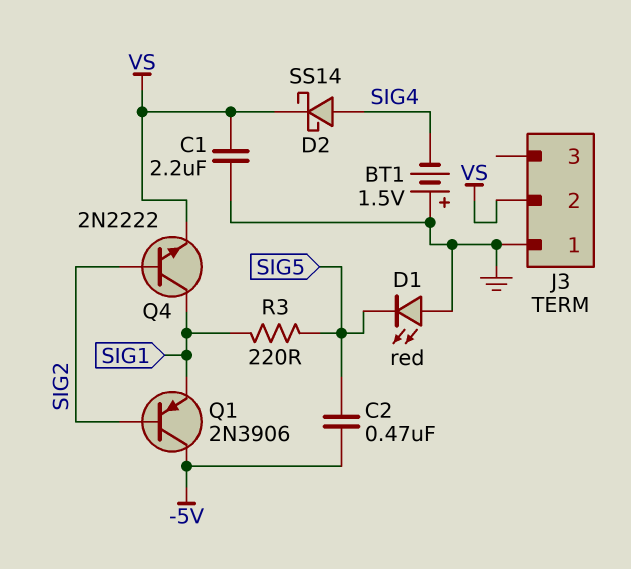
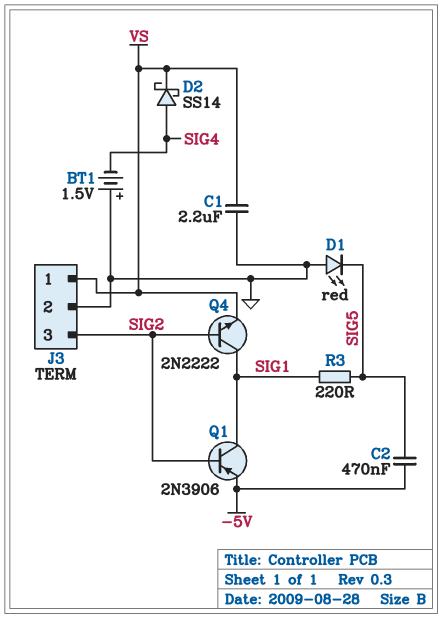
J3 pin 1: GND -> VS
J3 pin 2: VS -> GND
J3 pin 3: none -> SIG2
Q1: PNP 2N3906 (B SIG2, C -5V, E SIG1) -> PNP 2N3906 (B SIG2, C SIG1, E -5V)

